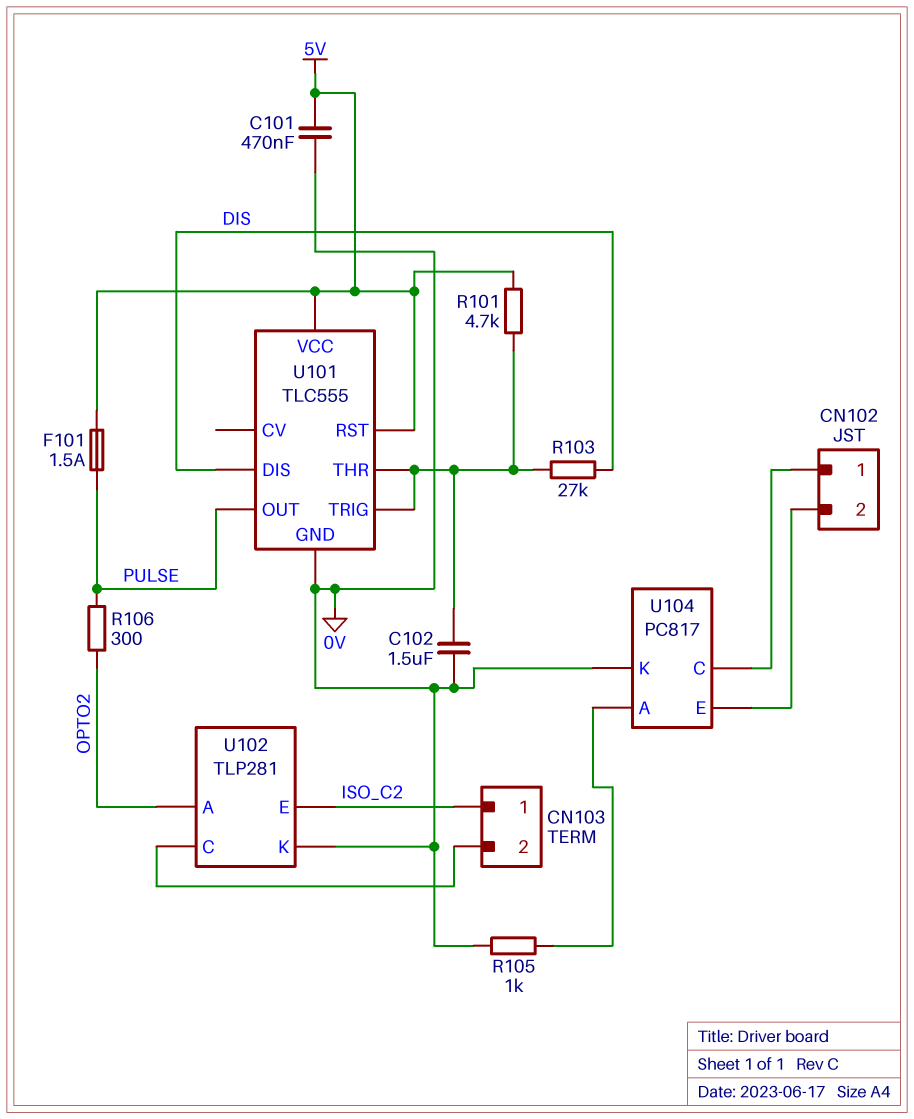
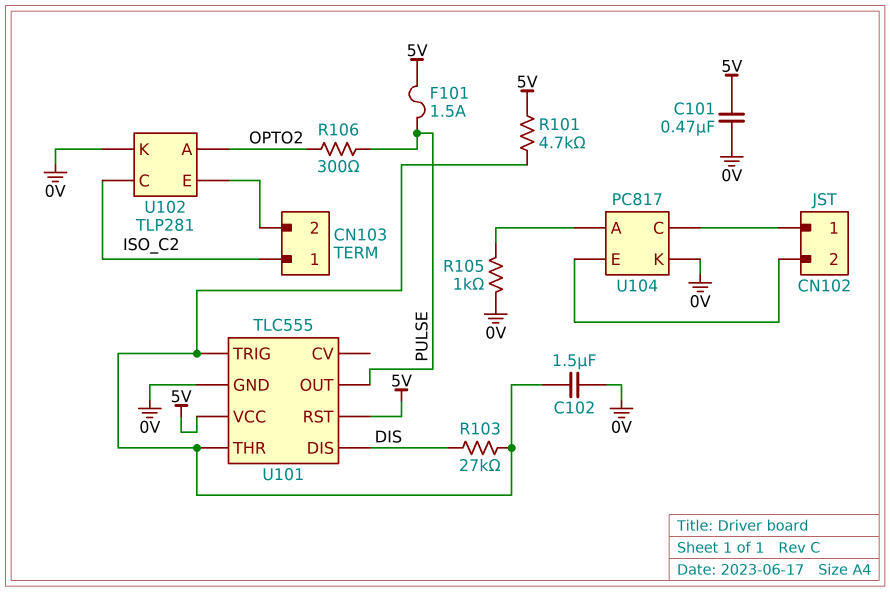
U102 pin C: CN103/2 -> ISO_C2
U102 pin E: ISO_C2 -> CN103/2

